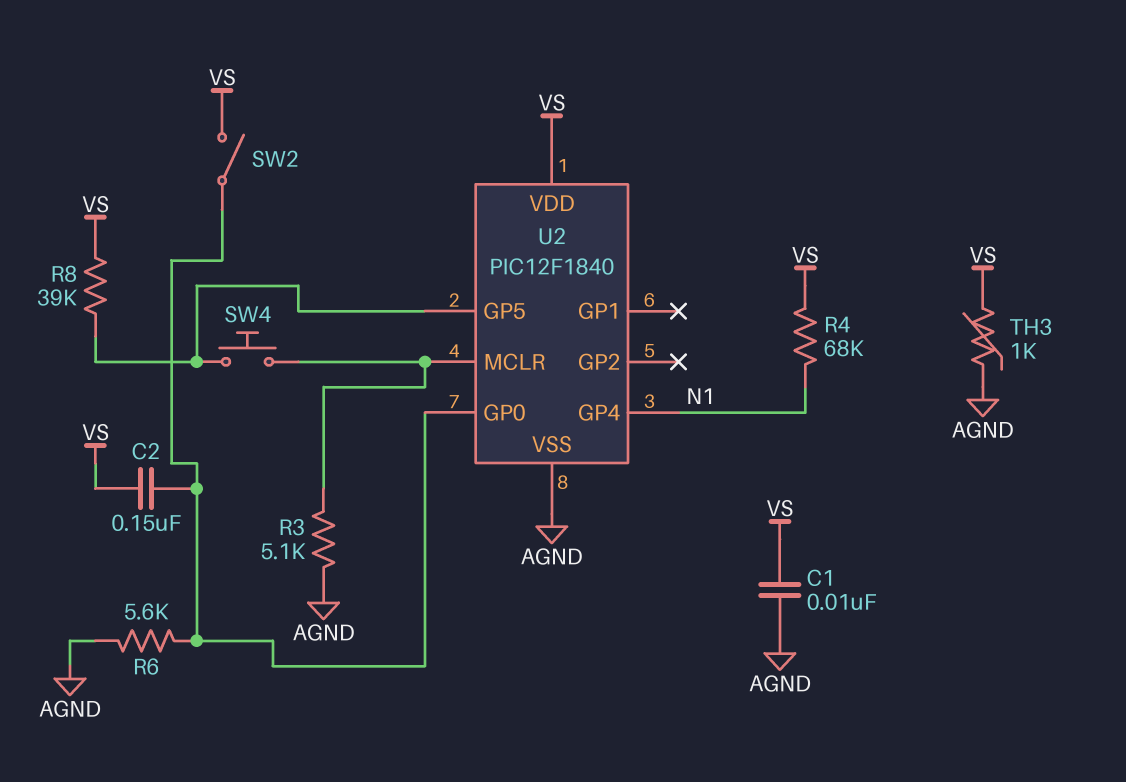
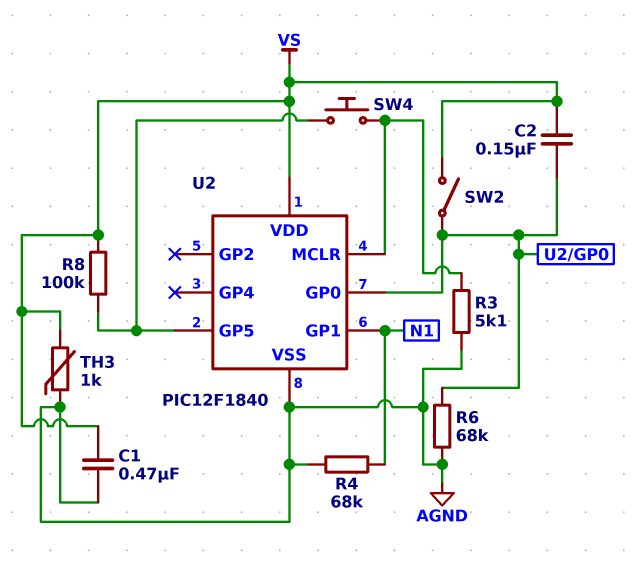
C1: 10nF (AGND, VS) -> 470nF (AGND, VS)
R4: 68k (N1, VS) -> 68k (AGND, N1)
R6: 5.6k (AGND, U2/GP0) -> 68k (AGND, U2/GP0)
R8: 39k (U2/GP5, VS) -> 100k (U2/GP5, VS)
U2 pin GP1: none -> N1
U2 pin GP4: N1 -> none

